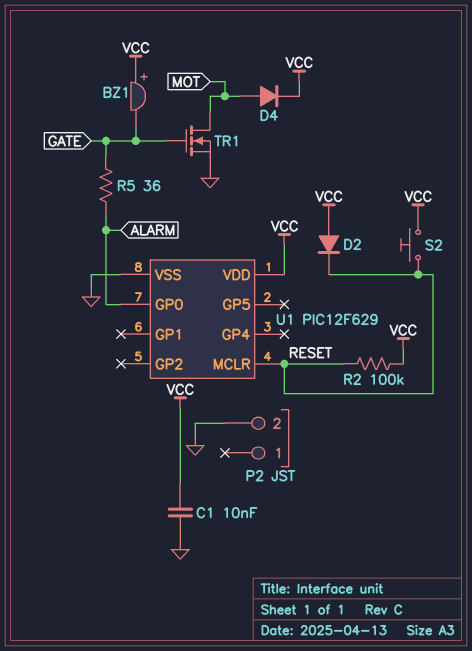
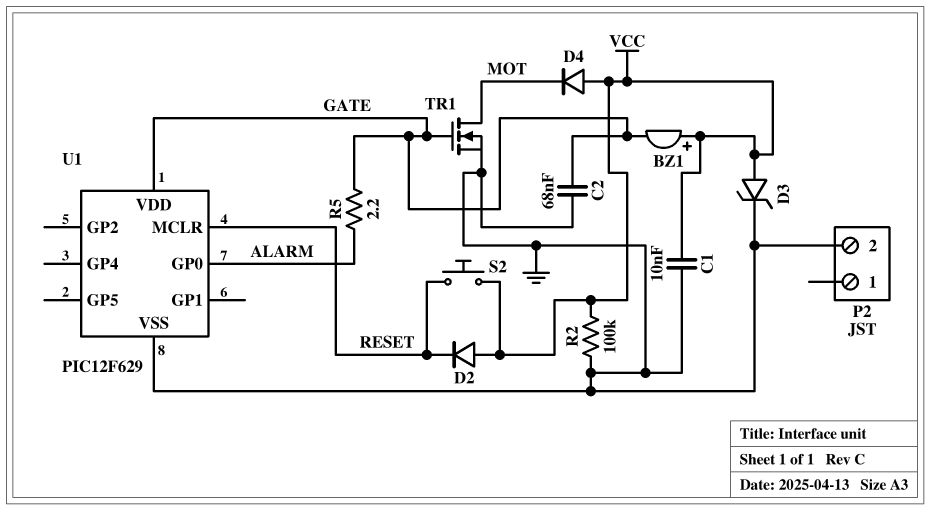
C2: none -> 68nF (GATE, GND)
D3: none -> zener (A VCC, K GND)
D4: diode (A MOT, K VCC) -> diode (A VCC, K MOT)
R2: 100k (RESET, VCC) -> 100k (GND, VCC)
R5: 36 (ALARM, GATE) -> 2.2 (ALARM, GATE)
U1 pin VDD: VCC -> GATE

